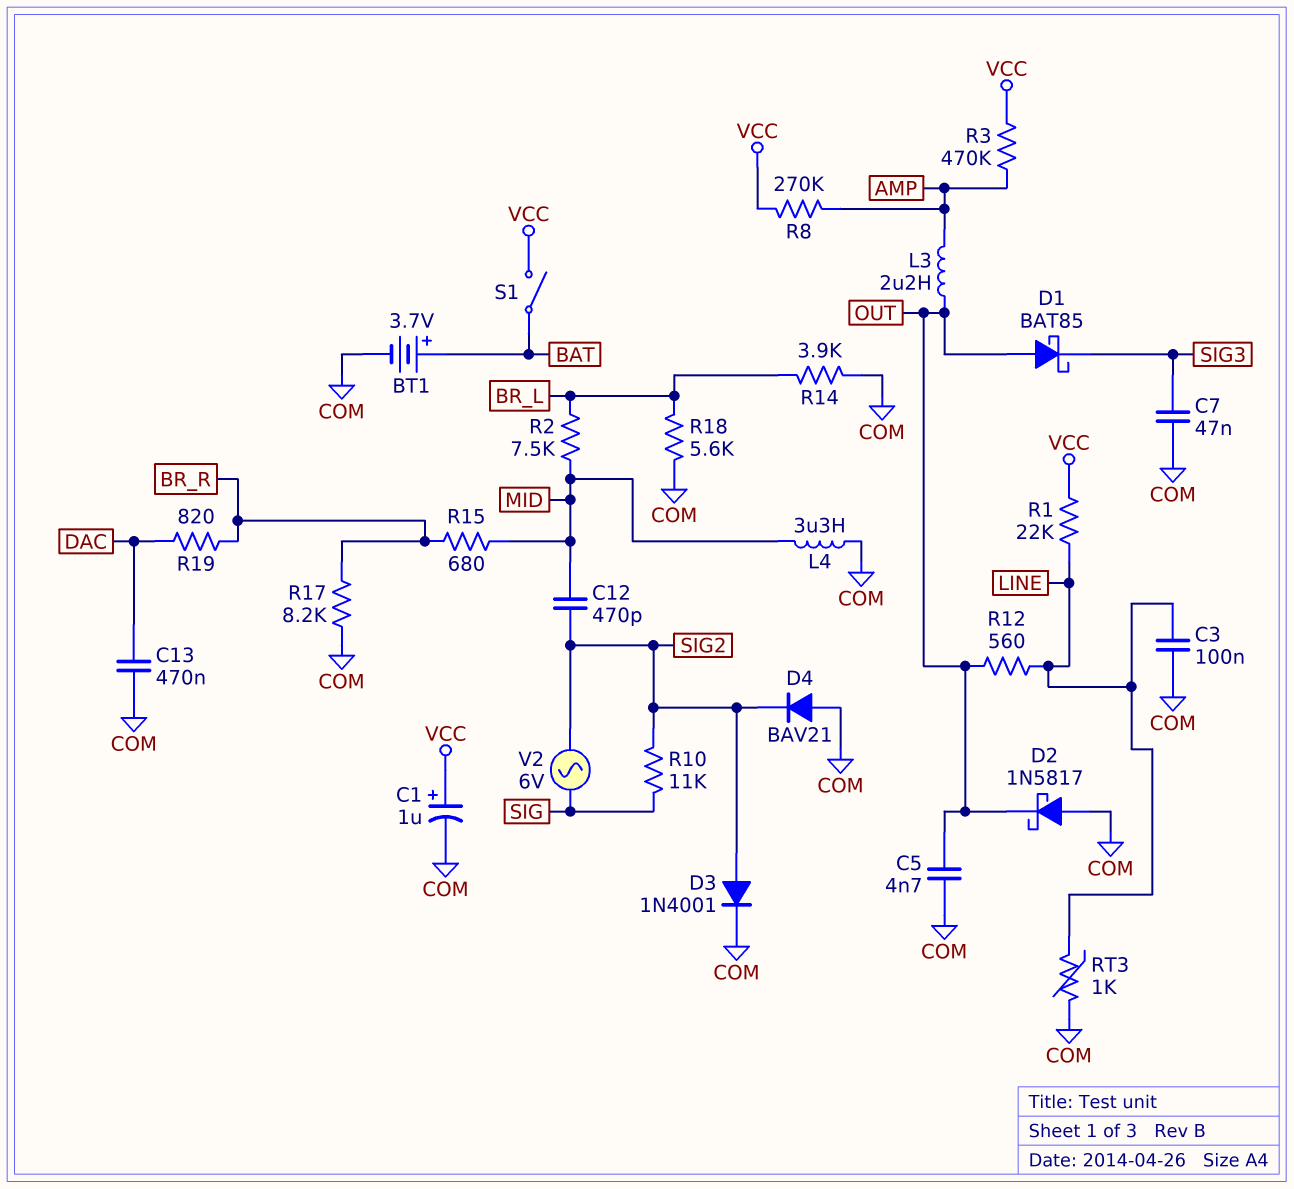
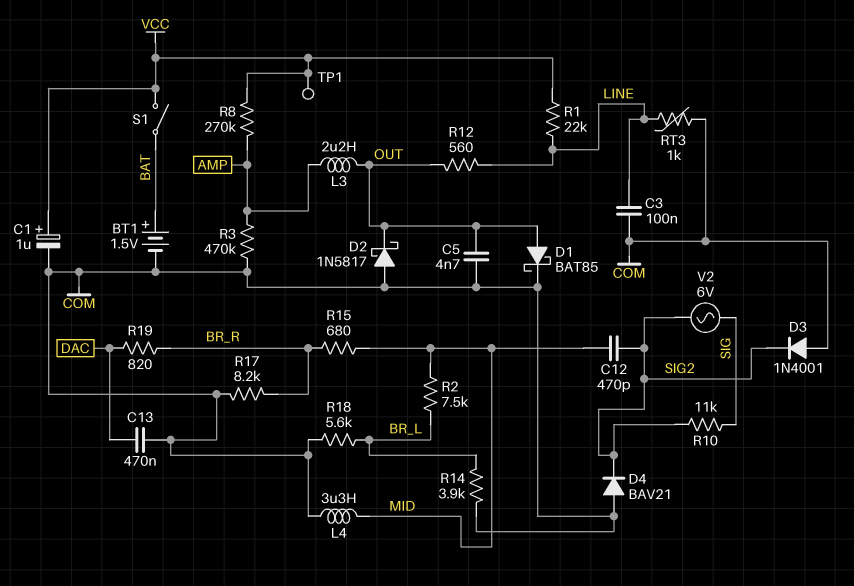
BT1: 3.7V (plus BAT, minus COM) -> 1.5V (plus BAT, minus COM)
C7: 47nF (COM, SIG3) -> none
D1: schottky BAT85 (A OUT, K SIG3) -> schottky BAT85 (A OUT, K COM)
D3: diode 1N4001 (A SIG2, K COM) -> diode 1N4001 (A COM, K SIG2)
R3: 470k (AMP, VCC) -> 470k (AMP, COM)
TP1: none -> test point (VCC)

